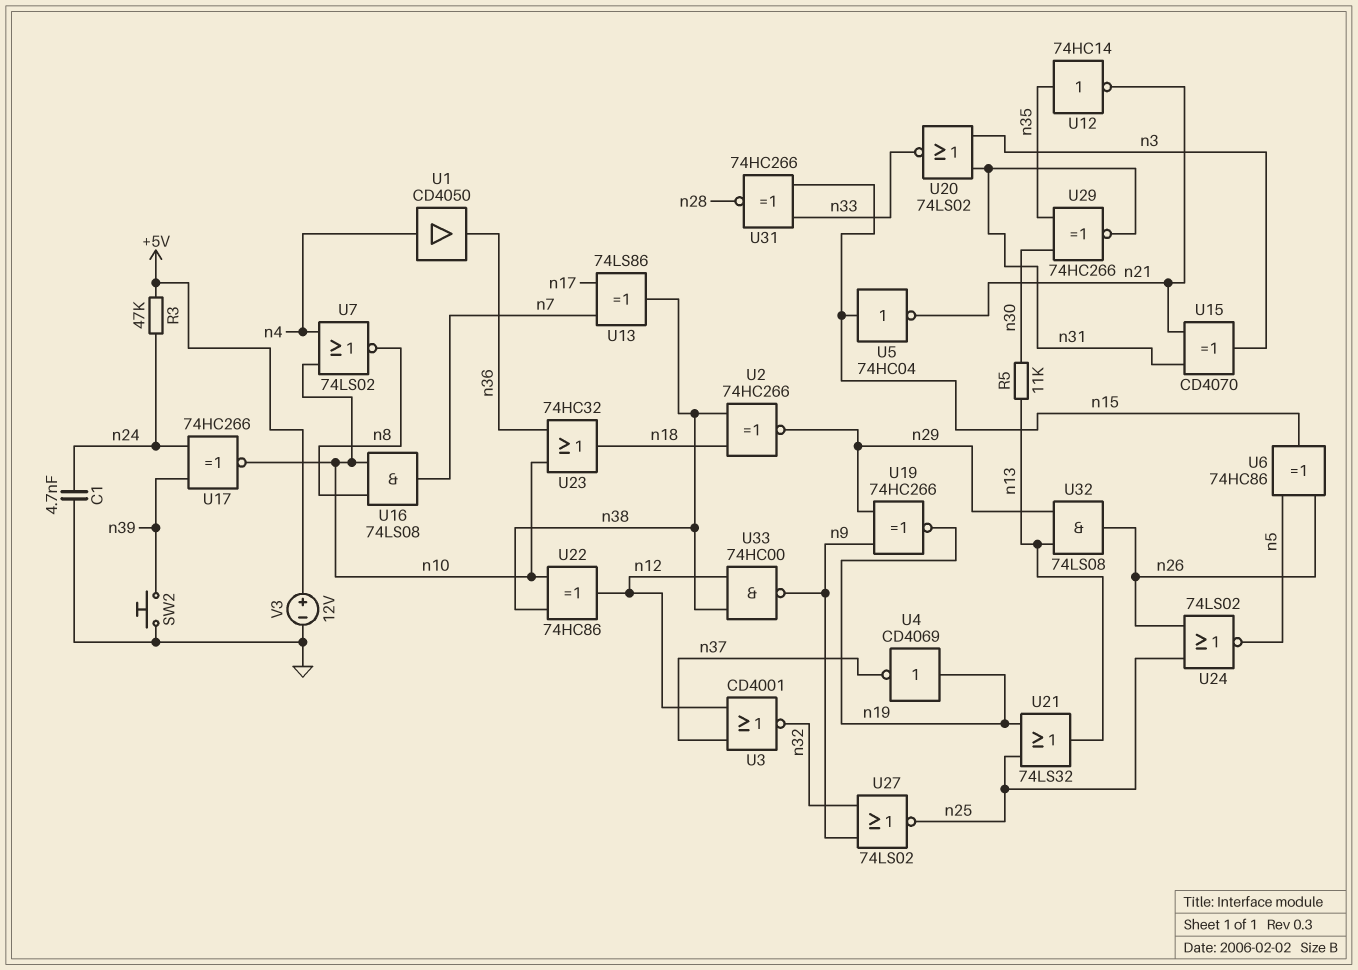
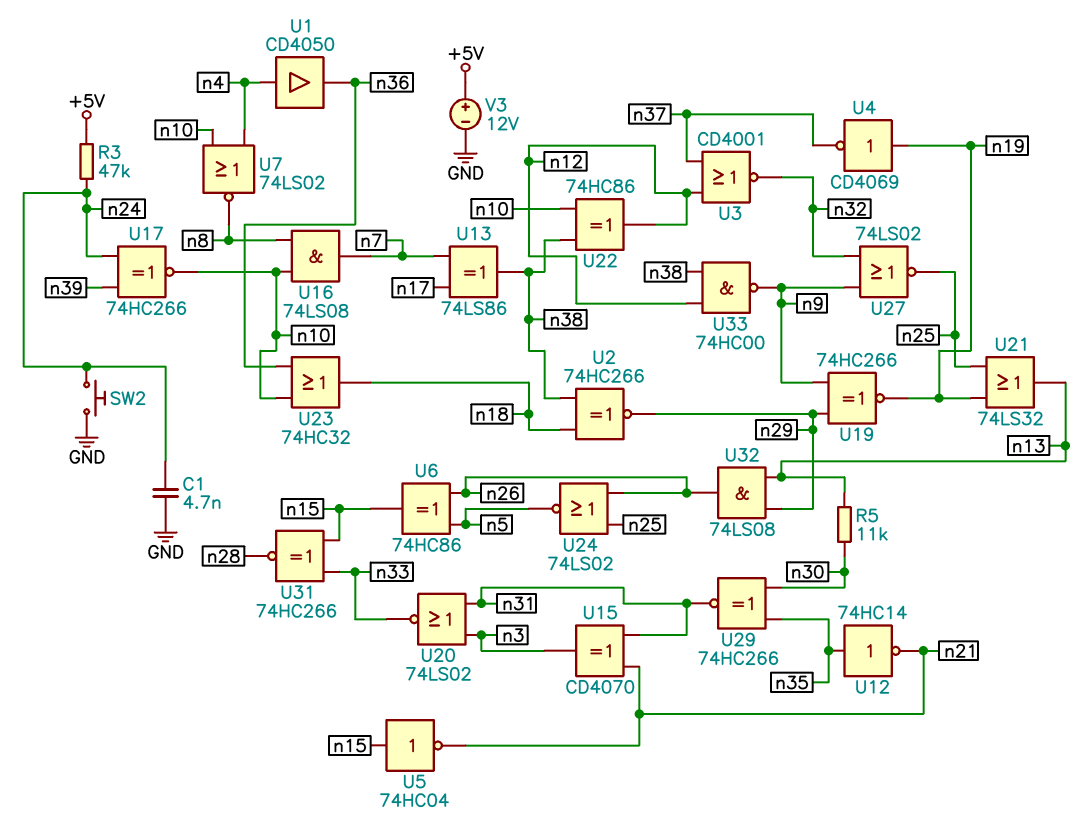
SW2: button (GND, n39) -> button (GND, n24)

